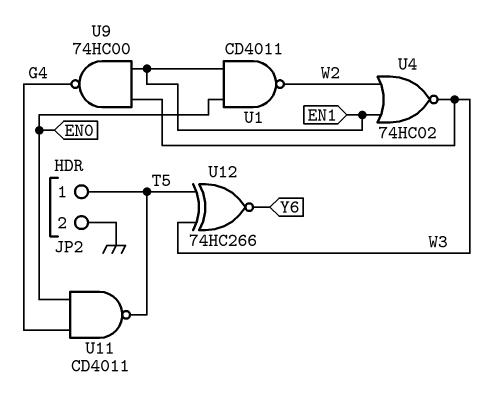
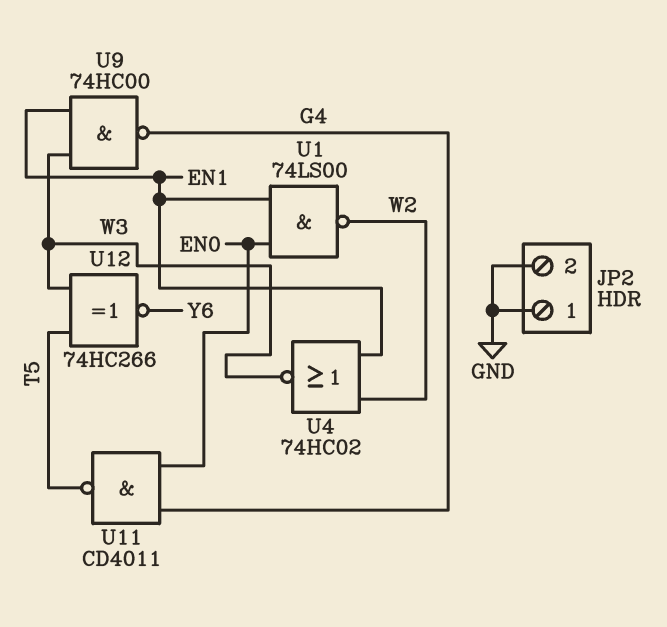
JP2 pin 1: T5 -> GND
U1: NAND CD4011 (in EN0, in EN1, out W2) -> NAND 74LS00 (in EN0, in EN1, out W2)

